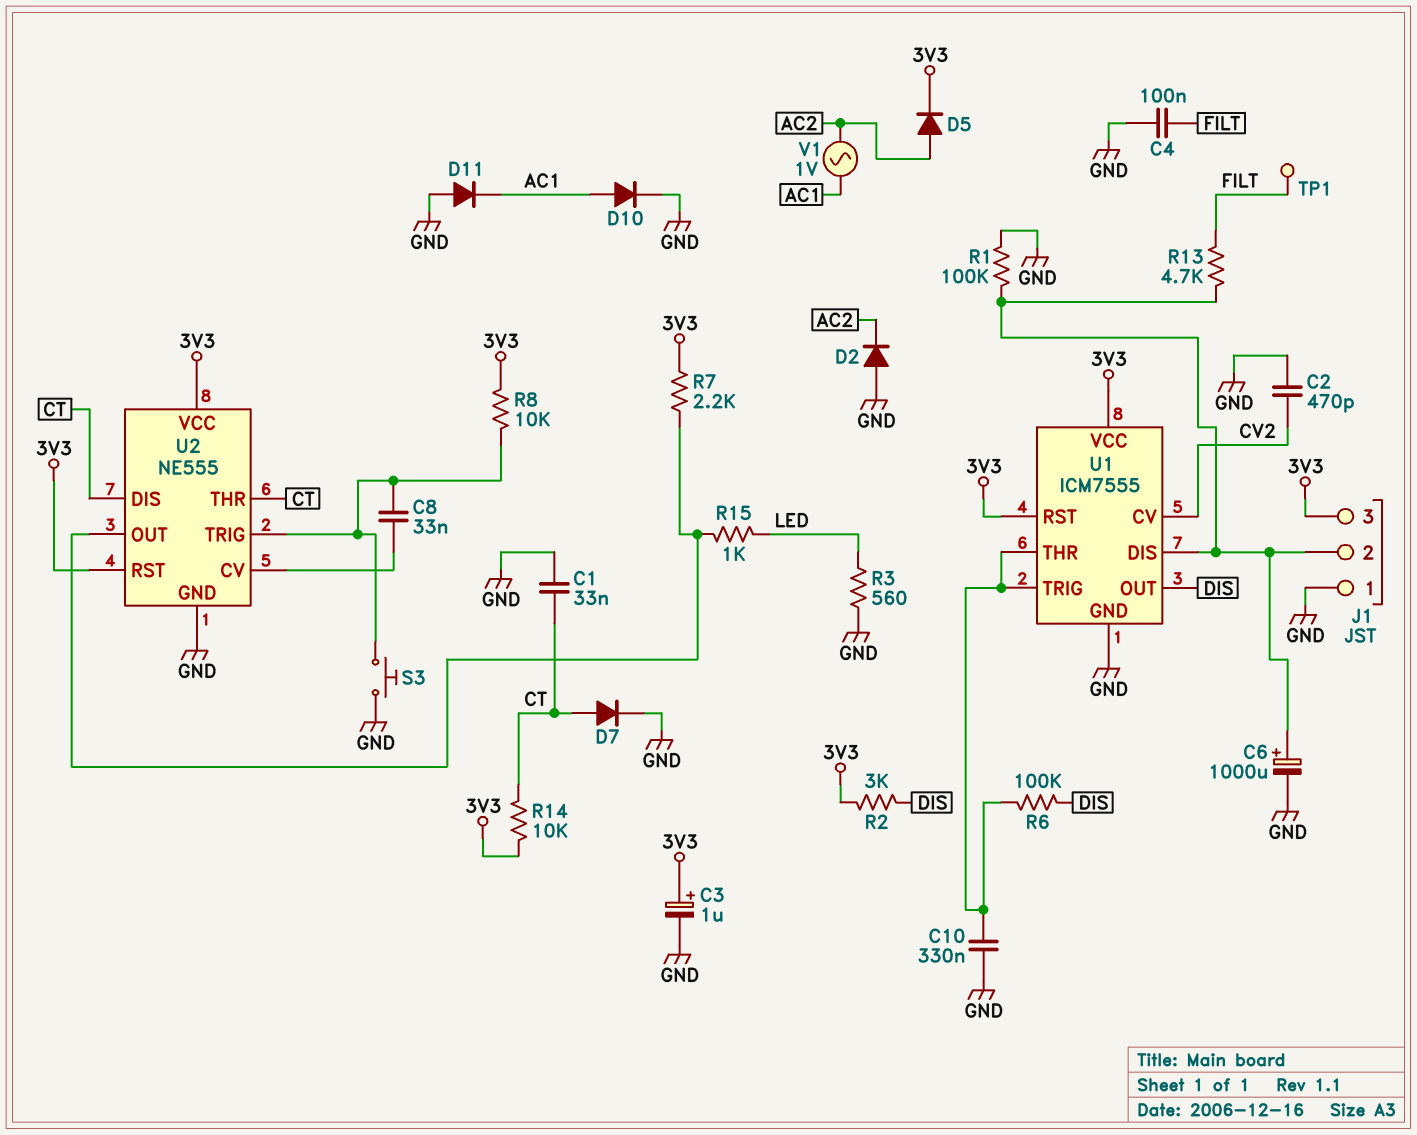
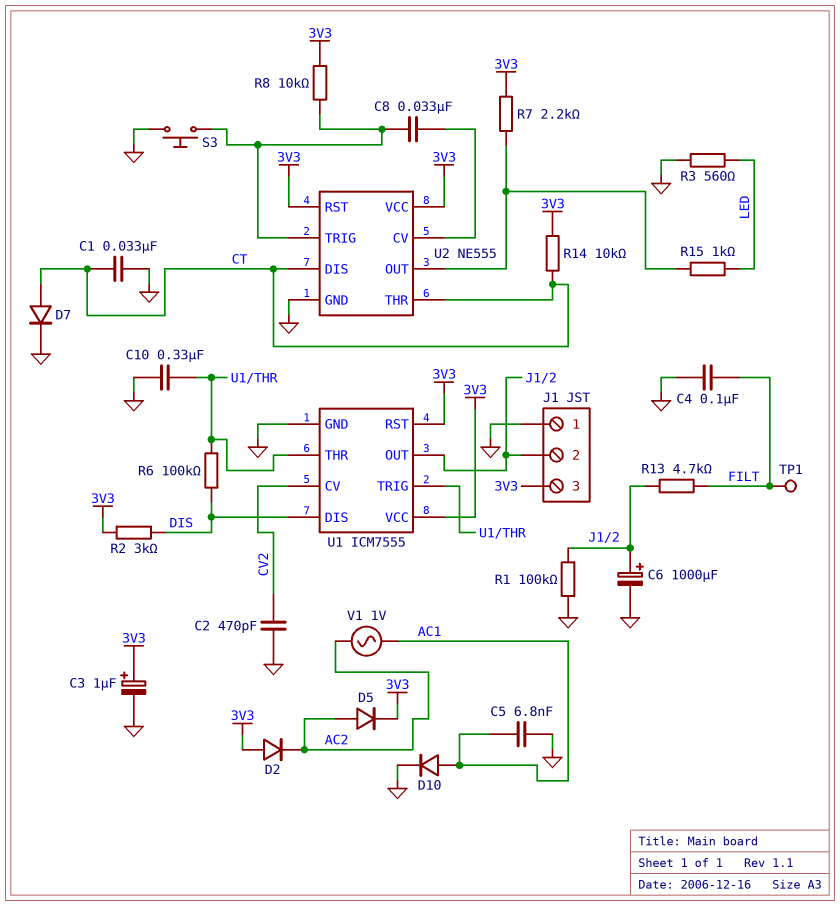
C5: none -> 6.8nF (AC1, GND)
D2: diode (A GND, K AC2) -> diode (A 3V3, K AC2)
D11: diode (A GND, K AC1) -> none
U1 pin DIS: J1/2 -> DIS
U1 pin OUT: DIS -> J1/2

